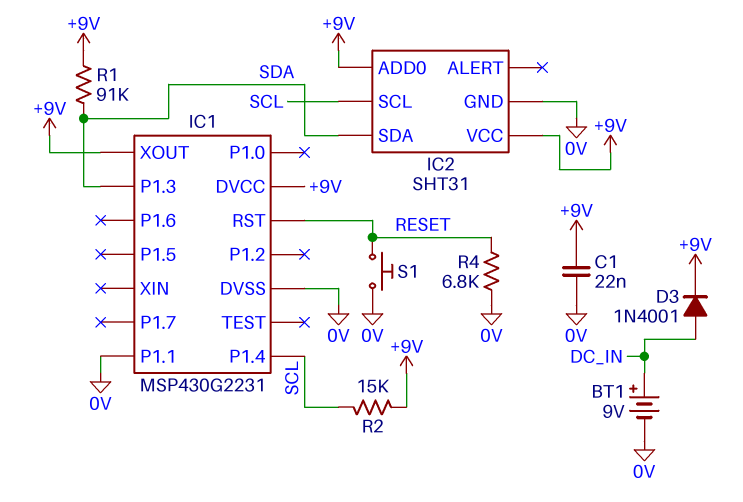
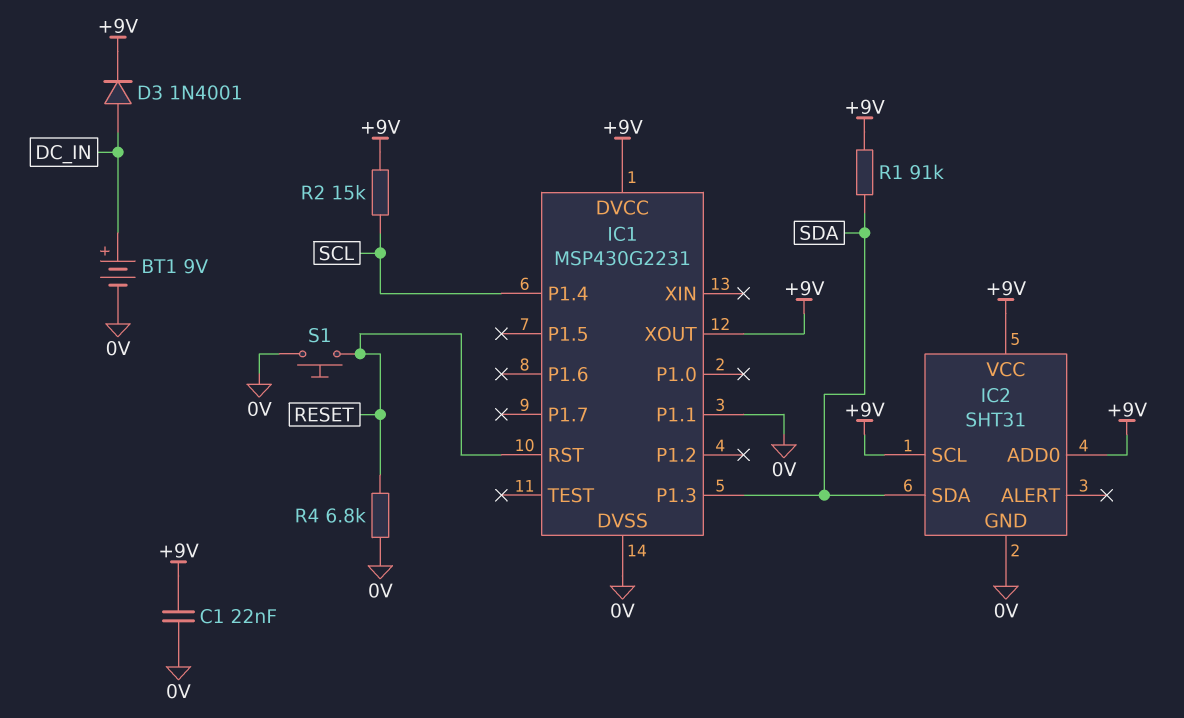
IC2 pin SCL: SCL -> +9V

